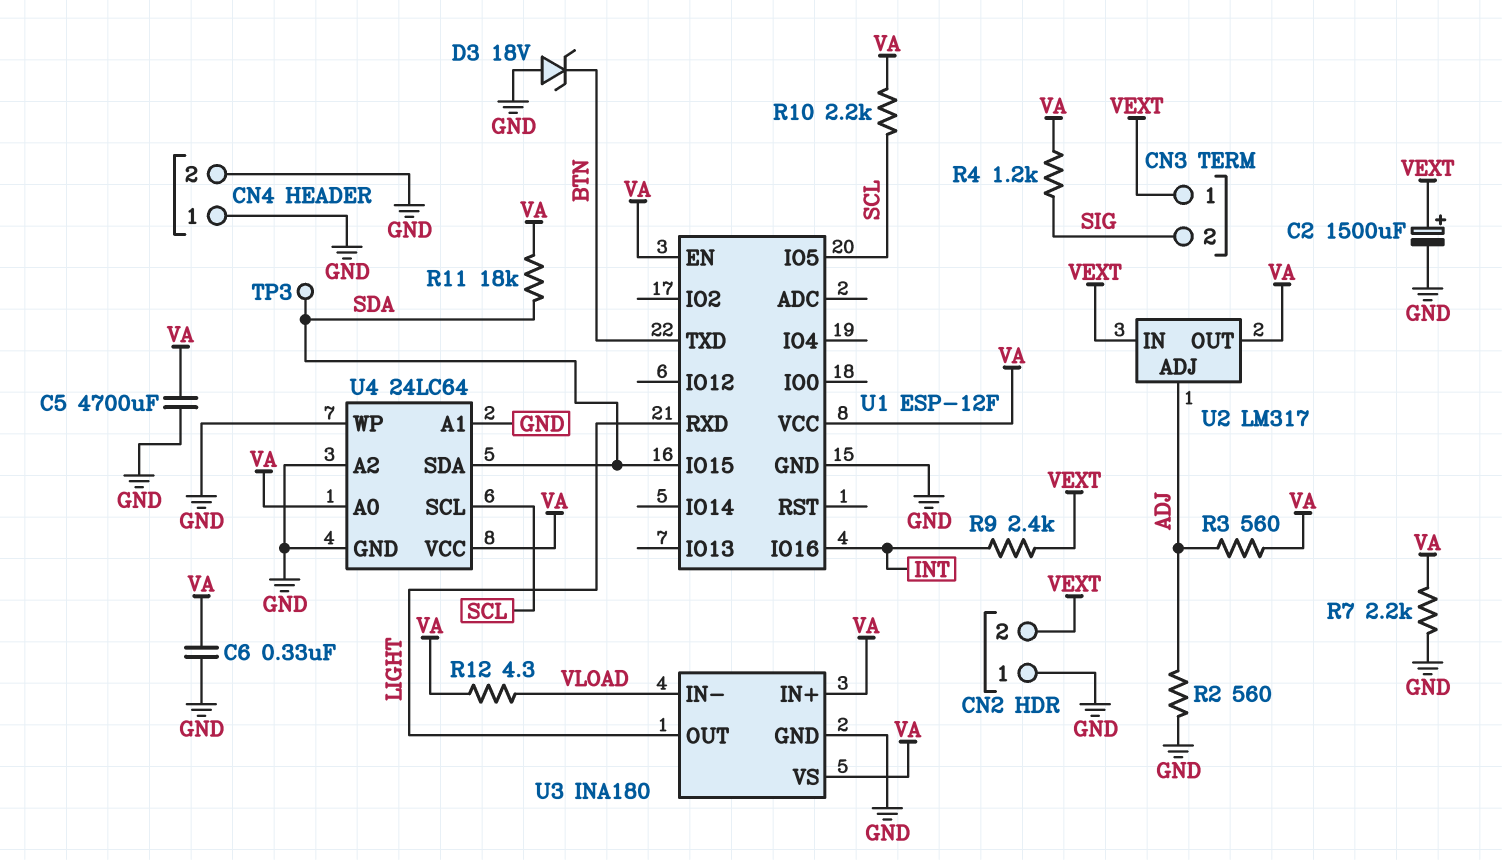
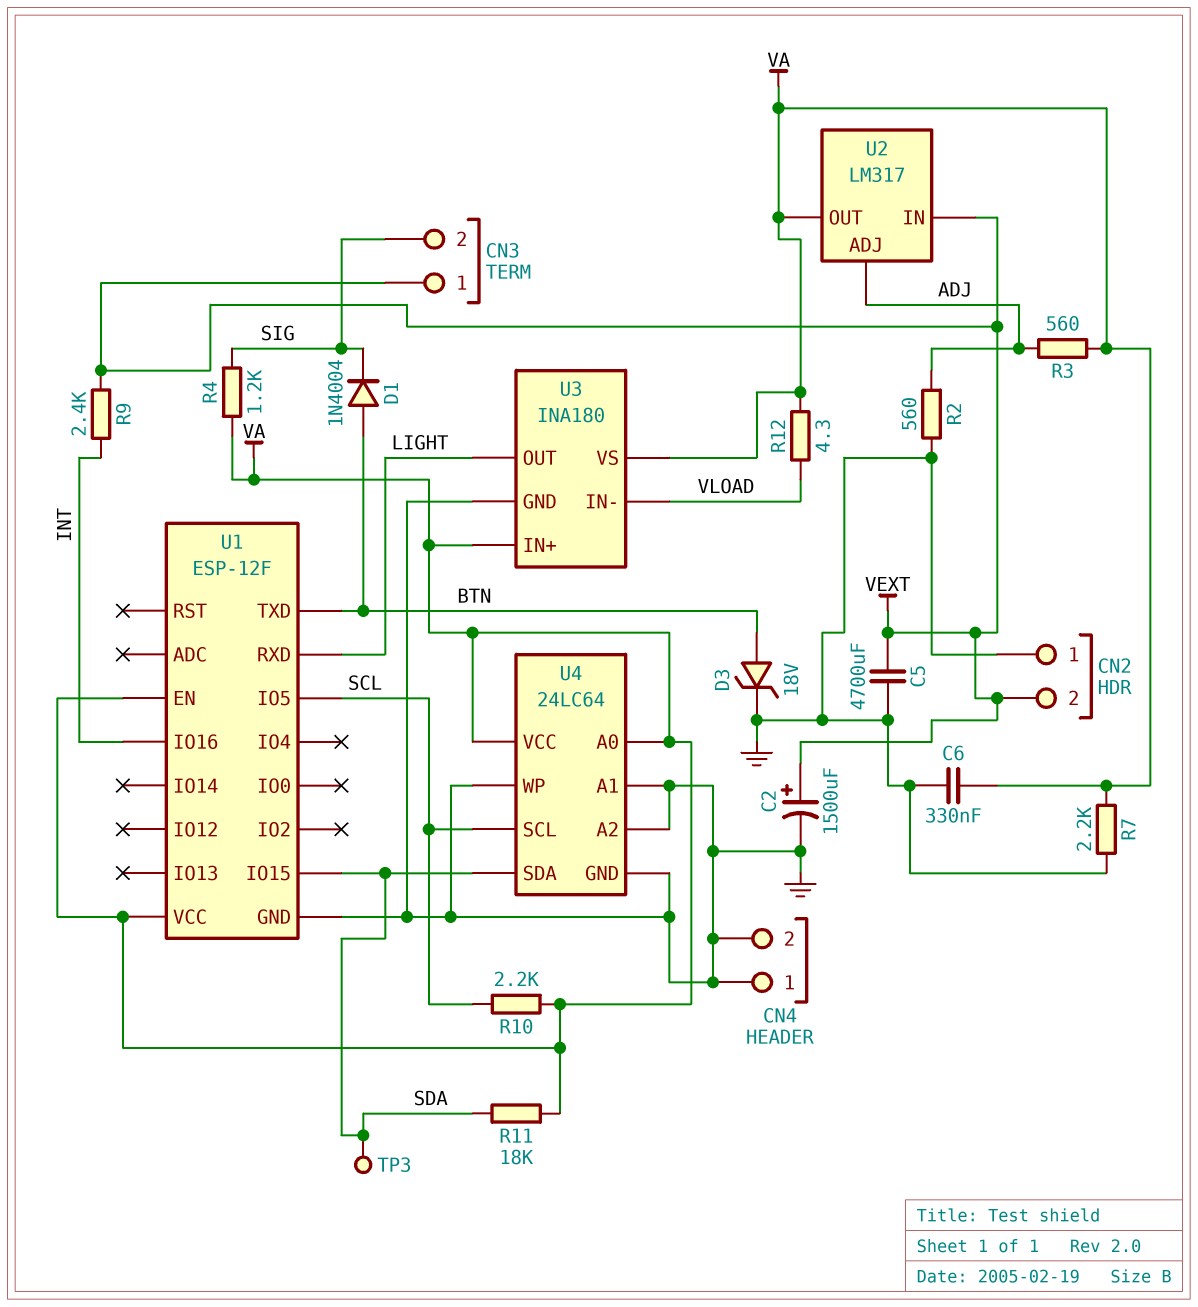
C5: 4700uF (GND, VA) -> 4700uF (GND, VEXT)
D1: none -> diode 1N4004 (A BTN, K SIG)
D3: zener 18V (A GND, K BTN) -> zener 18V (A BTN, K GND)

